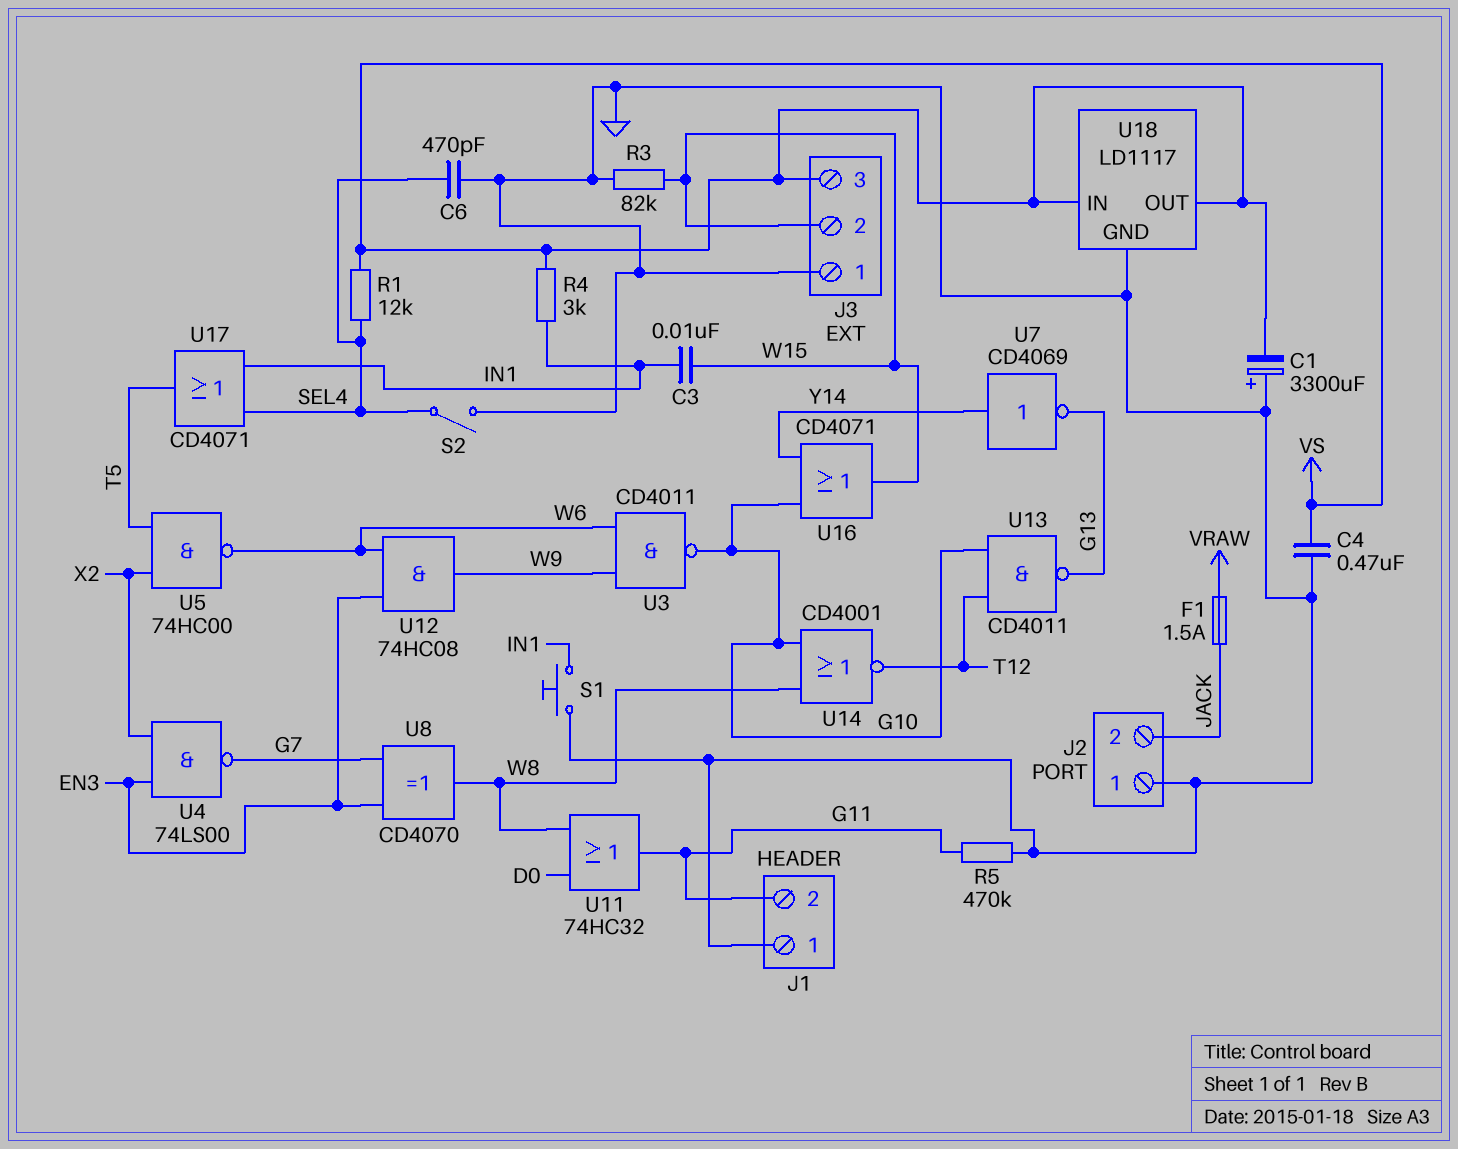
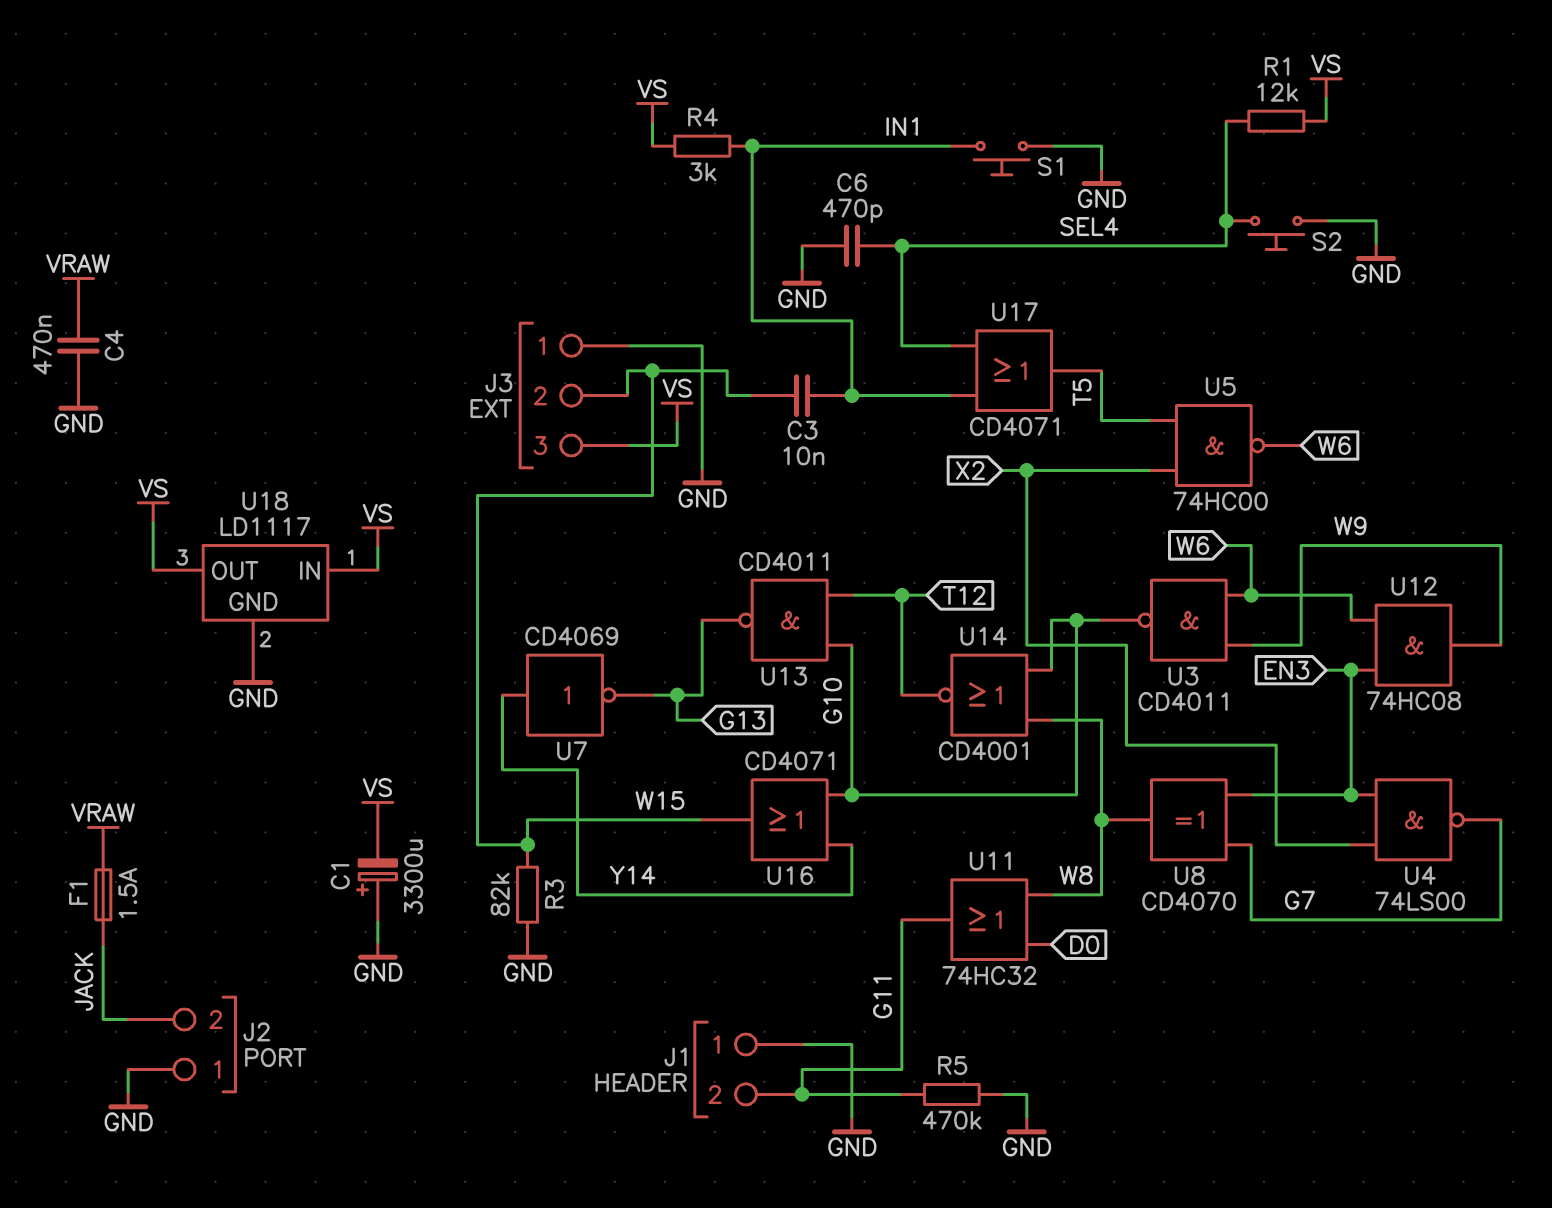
C4: 470nF (GND, VS) -> 470nF (GND, VRAW)
S2: switch (GND, SEL4) -> button (GND, SEL4)

